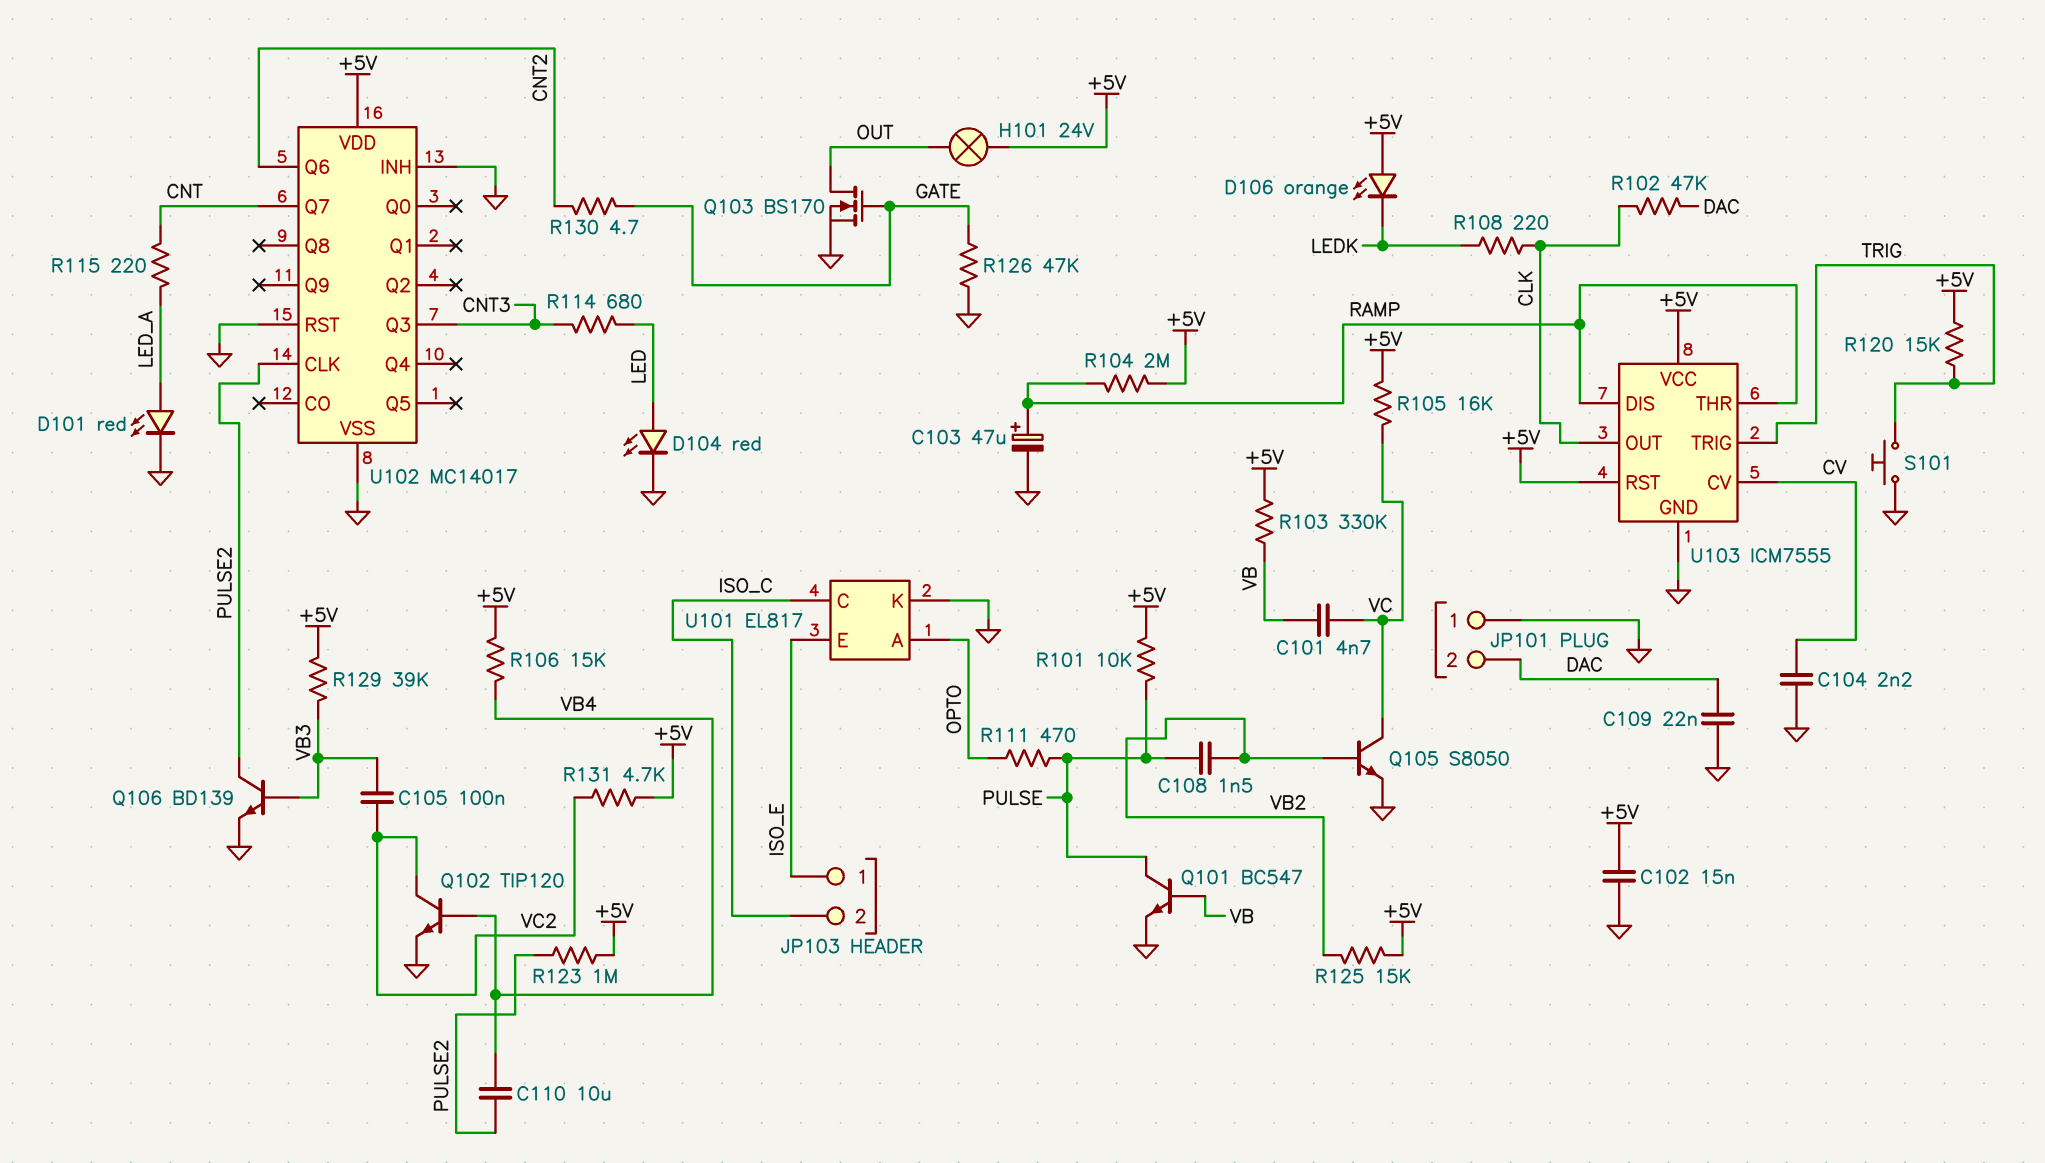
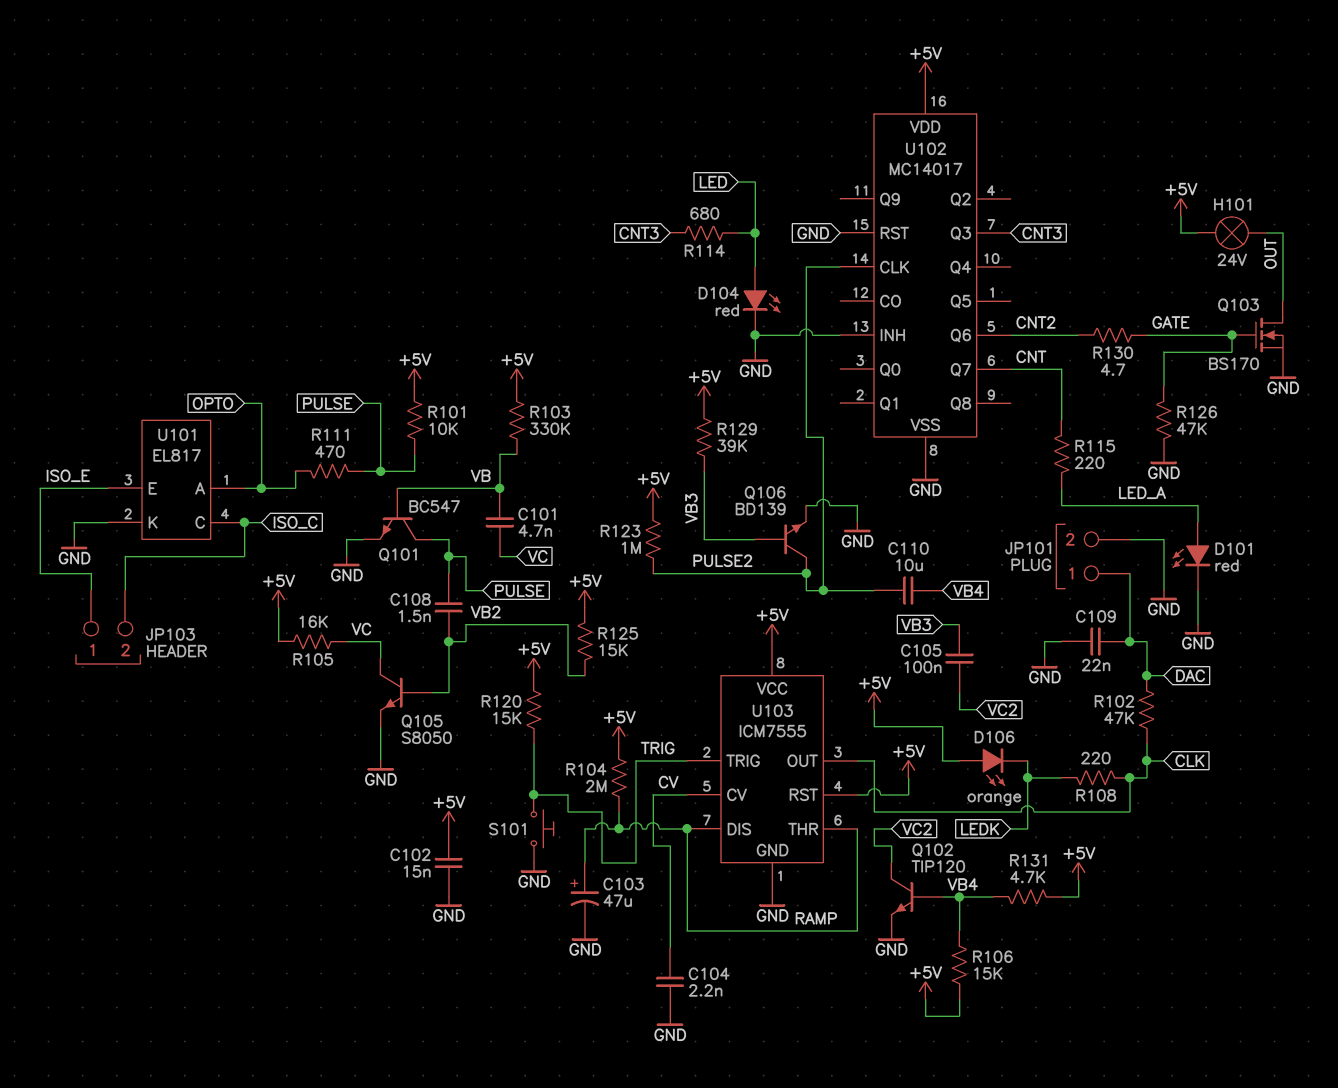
JP101 pin 1: GND -> DAC
JP101 pin 2: DAC -> GND
R131: 4.7k (+5V, VC2) -> 4.7k (+5V, VB4)

